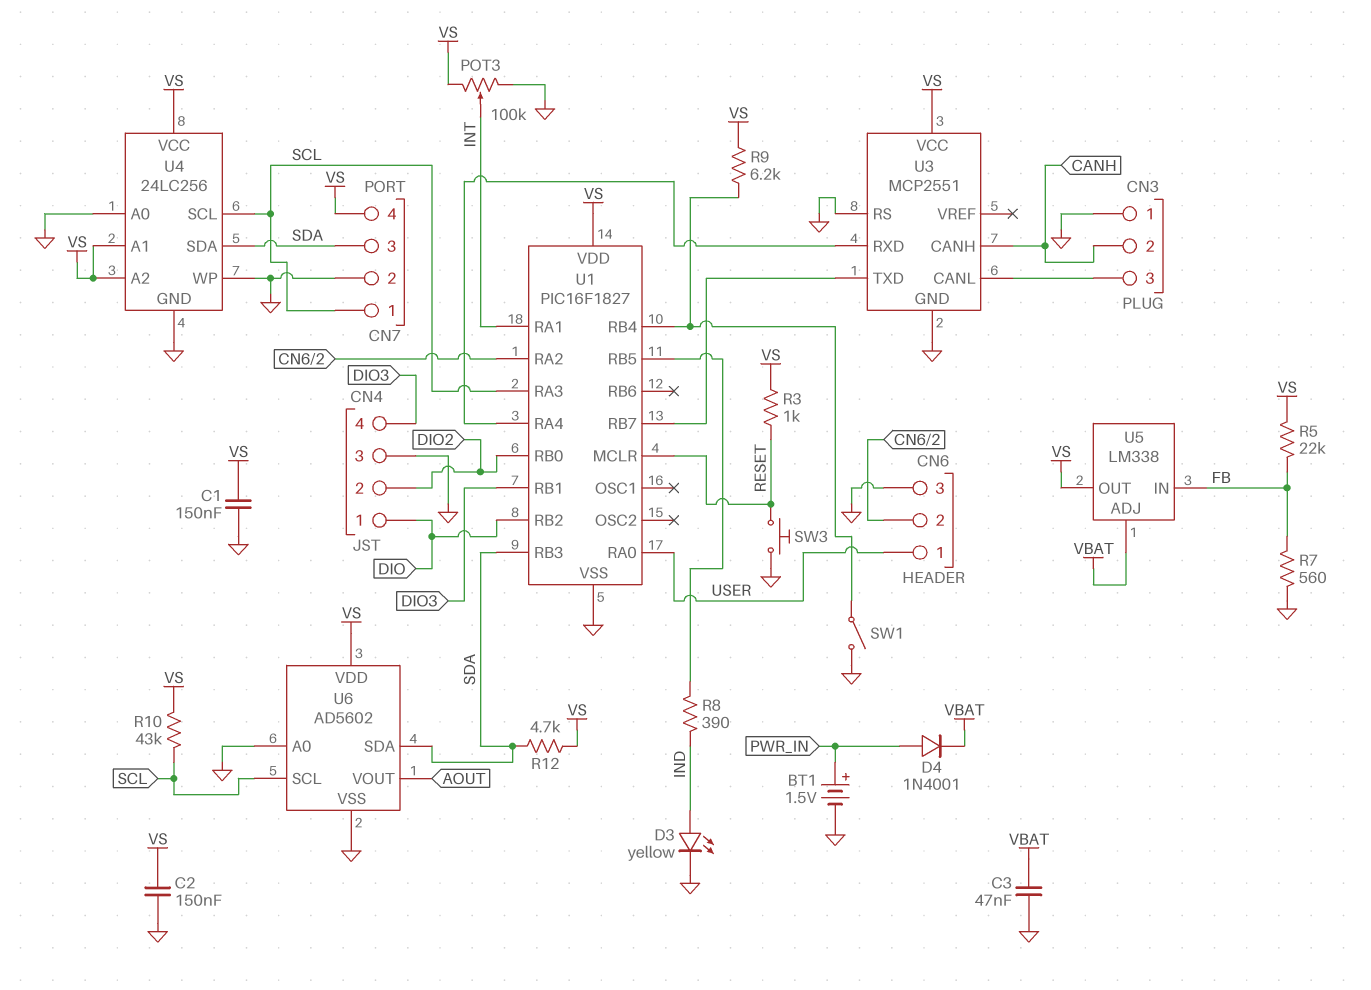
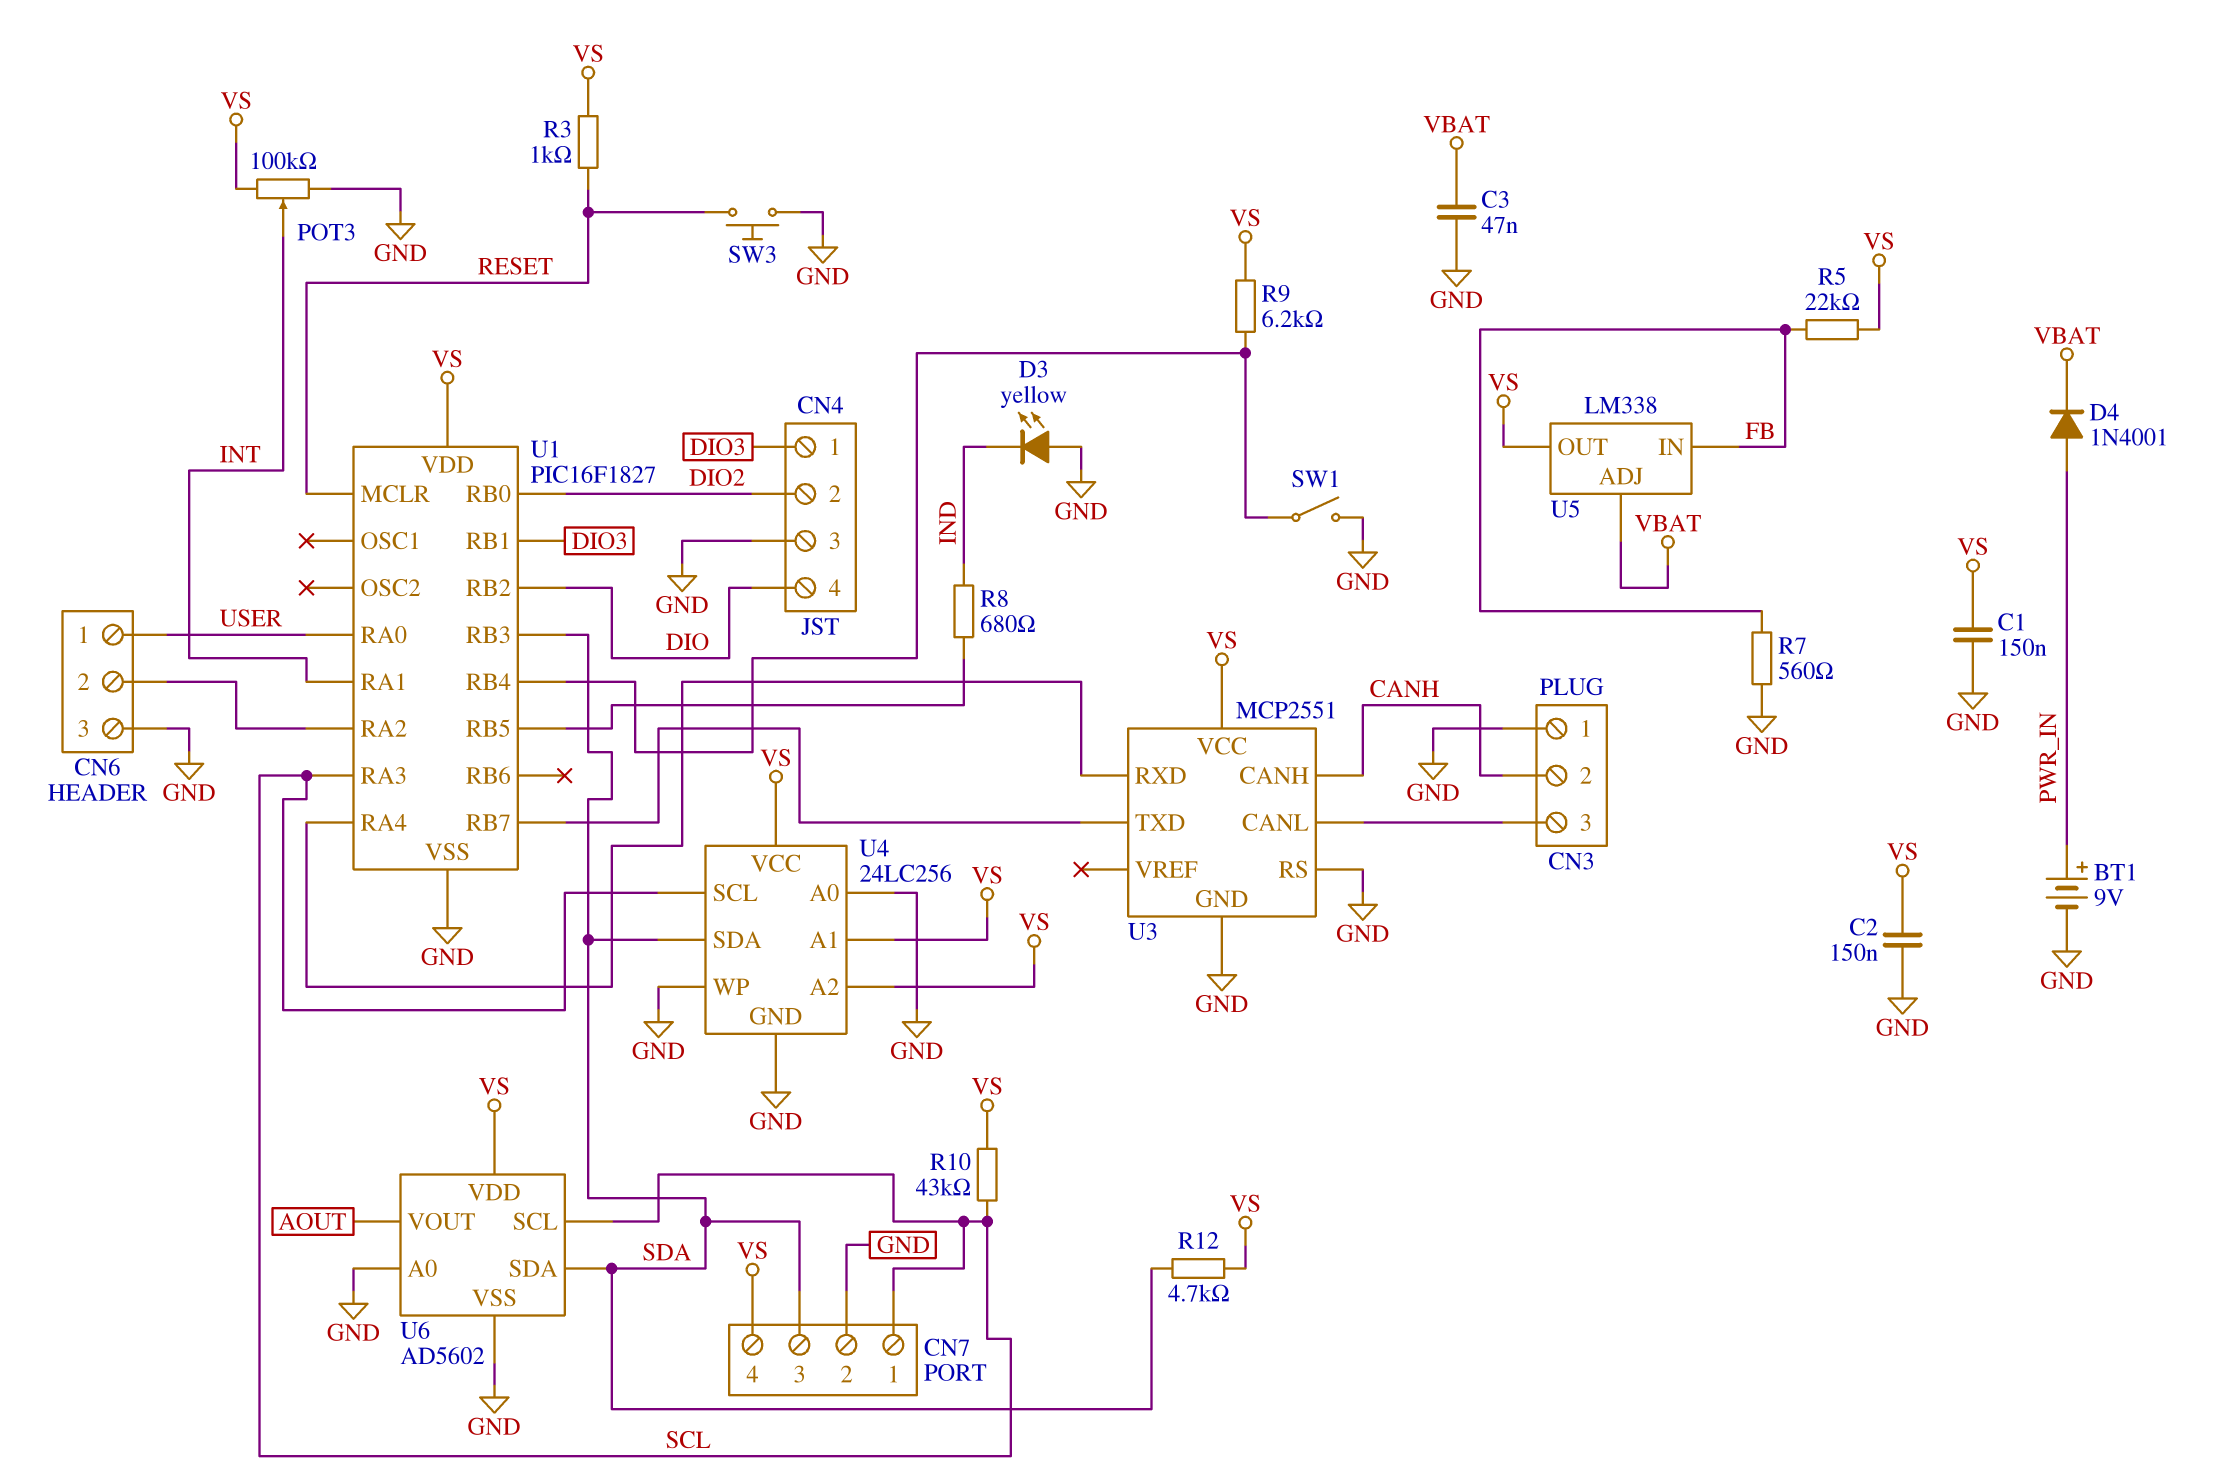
BT1: 1.5V (plus PWR_IN, minus GND) -> 9V (plus PWR_IN, minus GND)
CN4 pin 1: DIO -> DIO3
CN4 pin 4: DIO3 -> DIO
D3: LED yellow (A IND, K GND) -> LED yellow (A GND, K IND)
R8: 390 (IND, U1/RB5) -> 680 (IND, U1/RB5)

